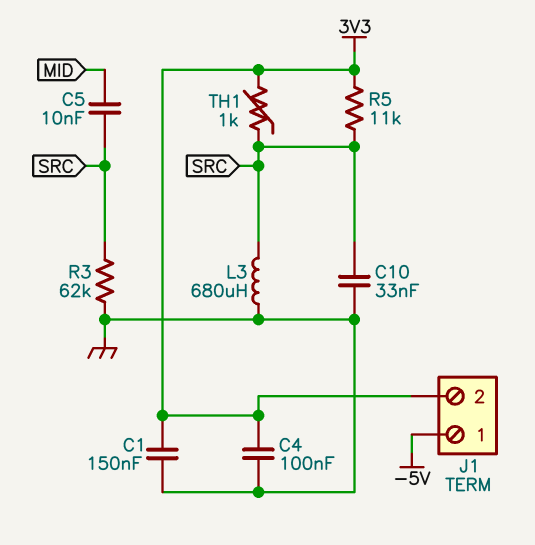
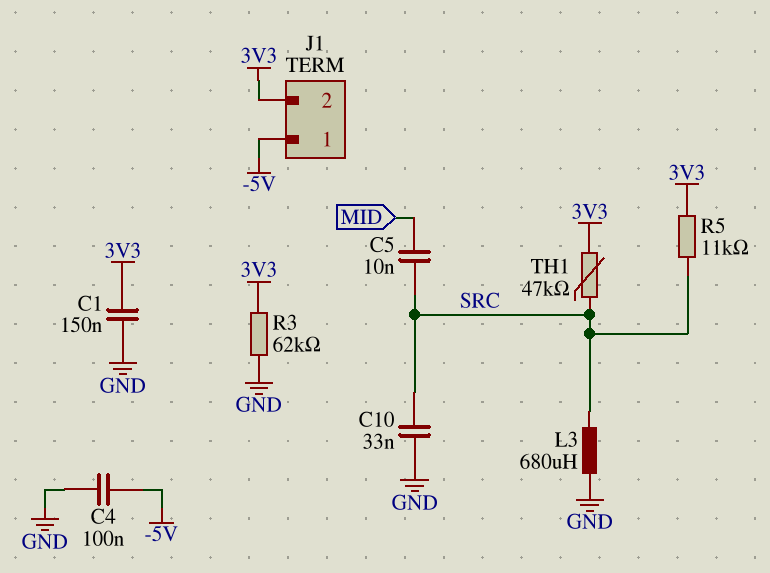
C4: 100nF (3V3, GND) -> 100nF (-5V, GND)
R3: 62k (GND, SRC) -> 62k (3V3, GND)
TH1: 1k (3V3, SRC) -> 47k (3V3, SRC)

